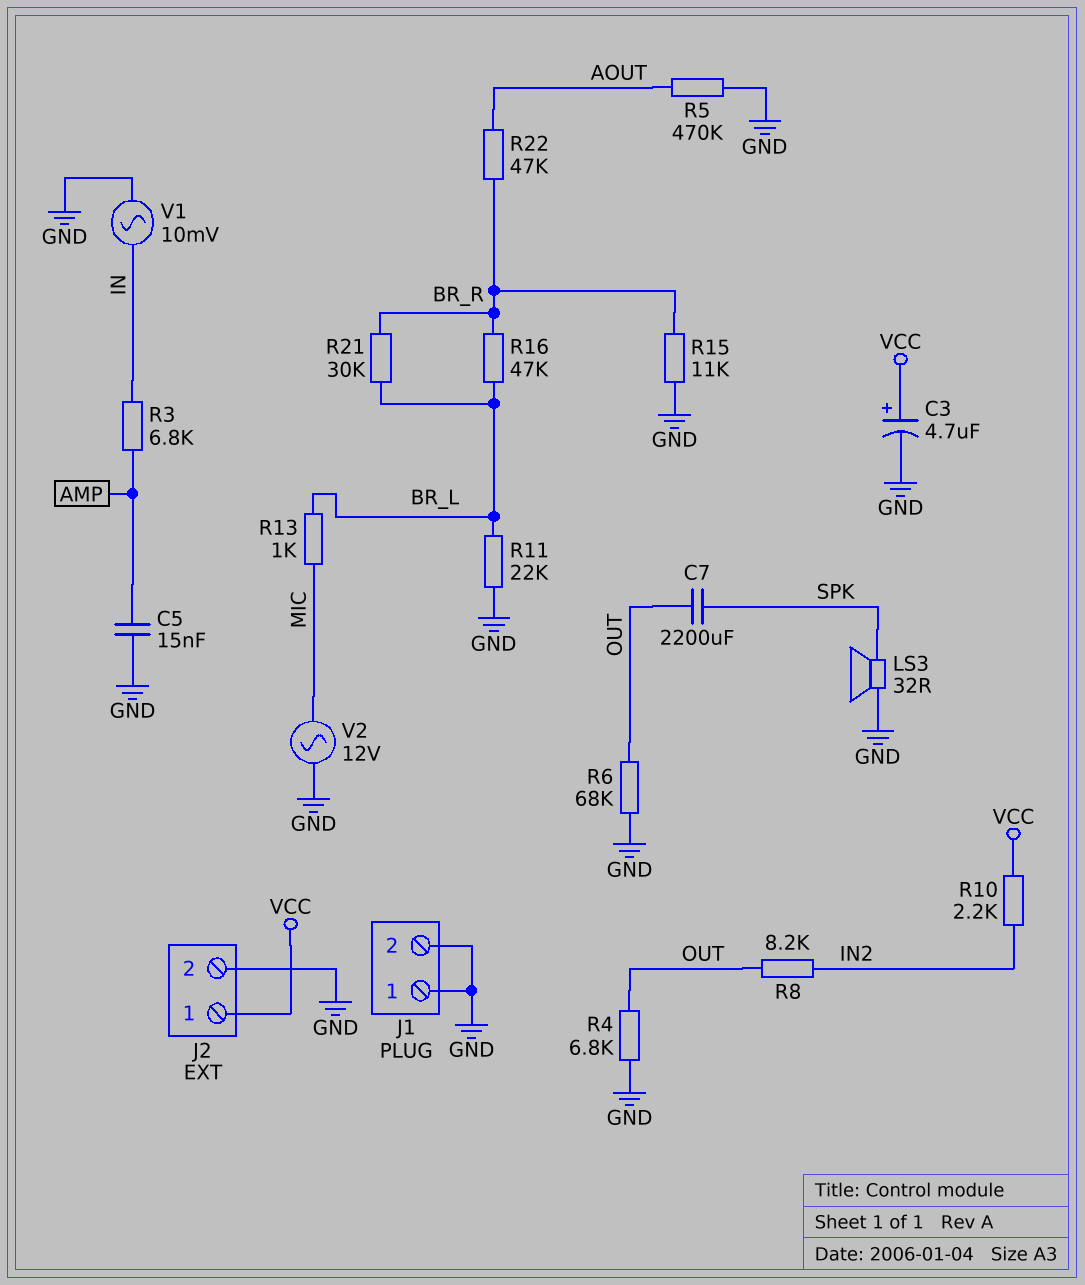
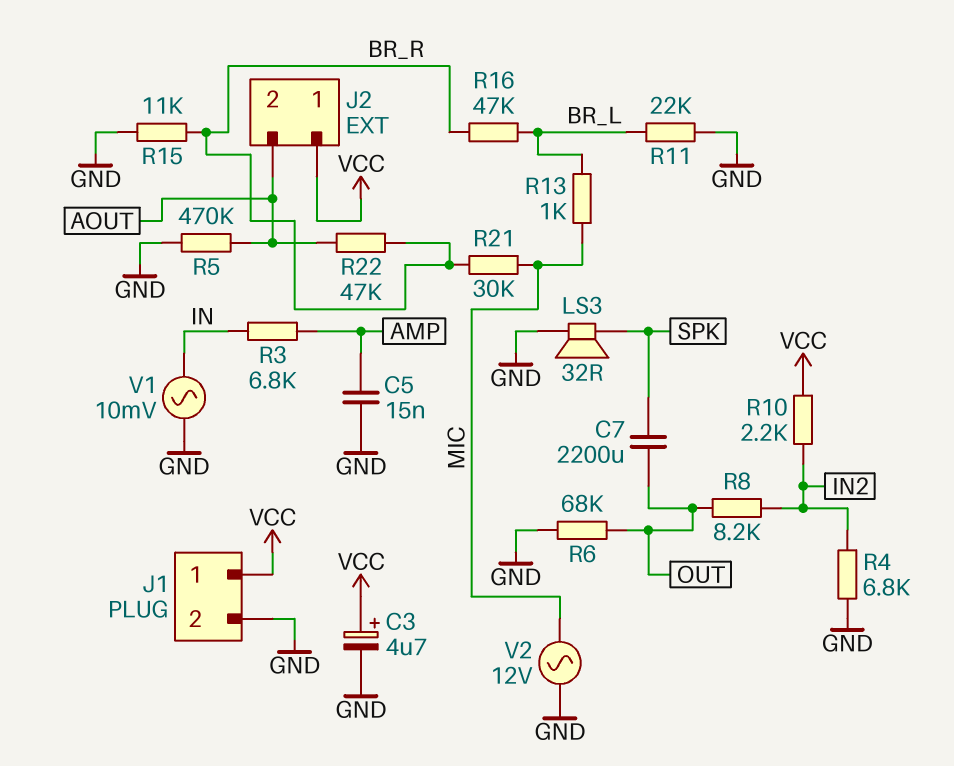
J1 pin 1: GND -> VCC
J2 pin 2: GND -> AOUT
R4: 6.8k (GND, OUT) -> 6.8k (GND, IN2)
R21: 30k (BR_L, BR_R) -> 30k (BR_R, MIC)

